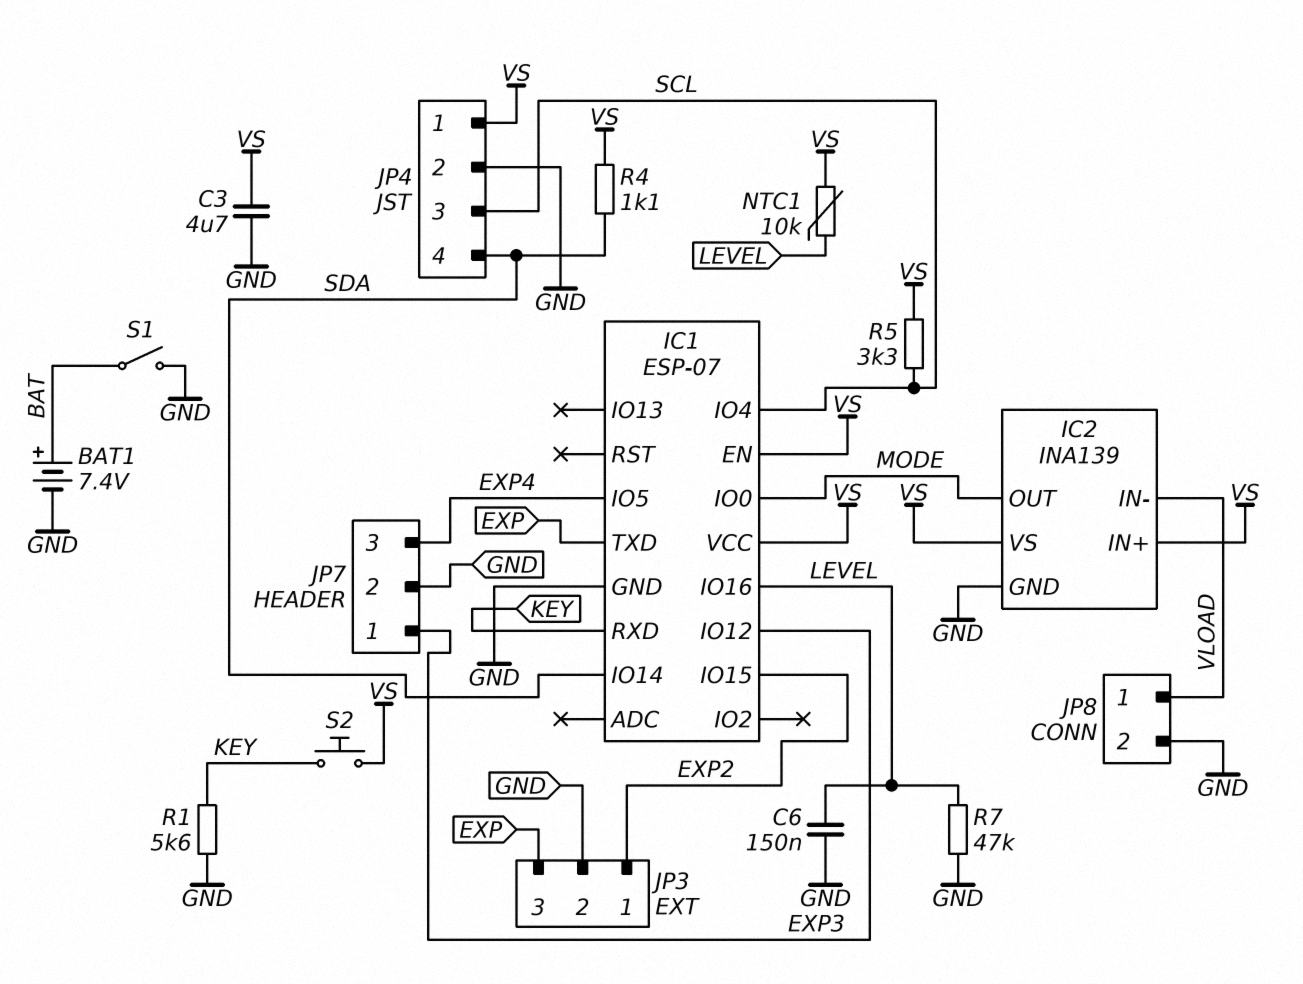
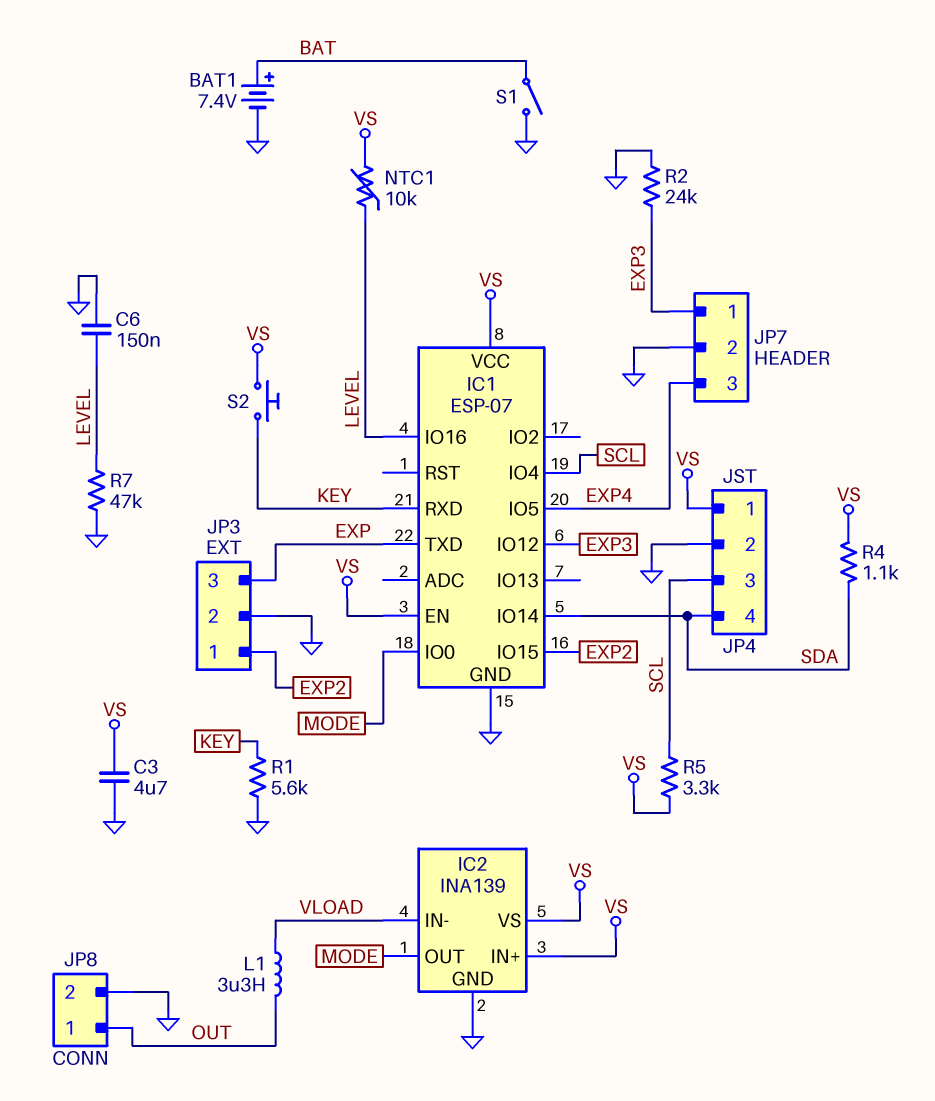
JP8 pin 1: VLOAD -> OUT
L1: none -> 3.3uH (OUT, VLOAD)
R2: none -> 24k (EXP3, GND)

